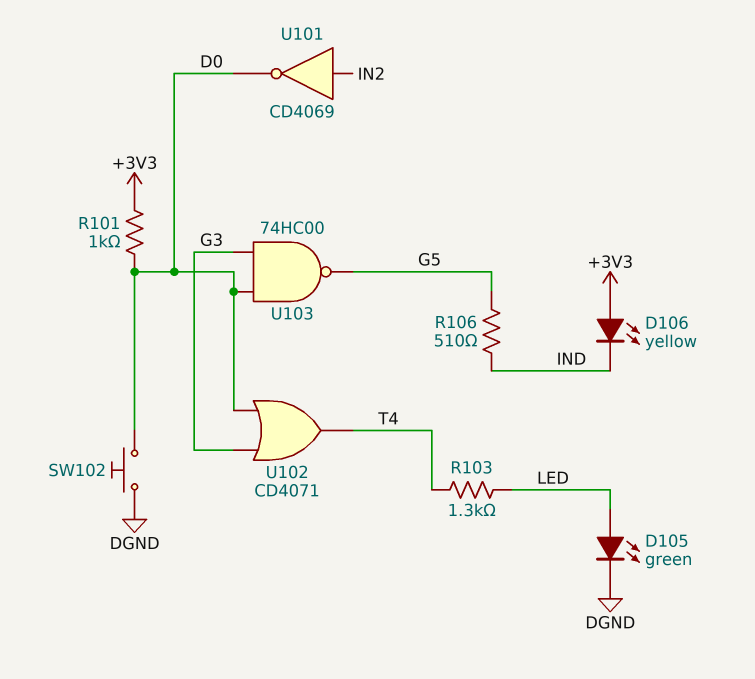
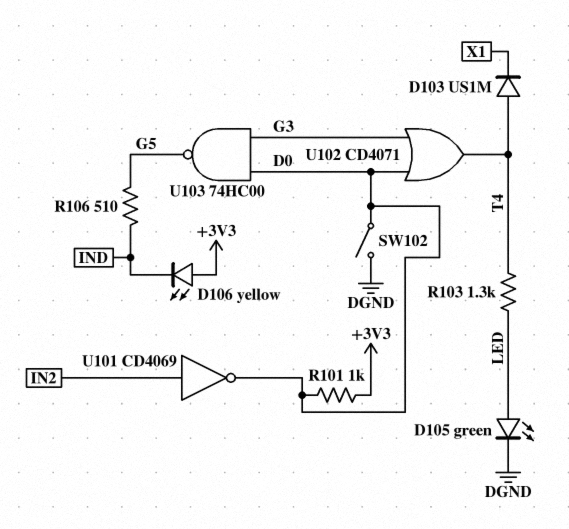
D103: none -> diode US1M (A T4, K X1)
SW102: button (D0, DGND) -> switch (D0, DGND)

